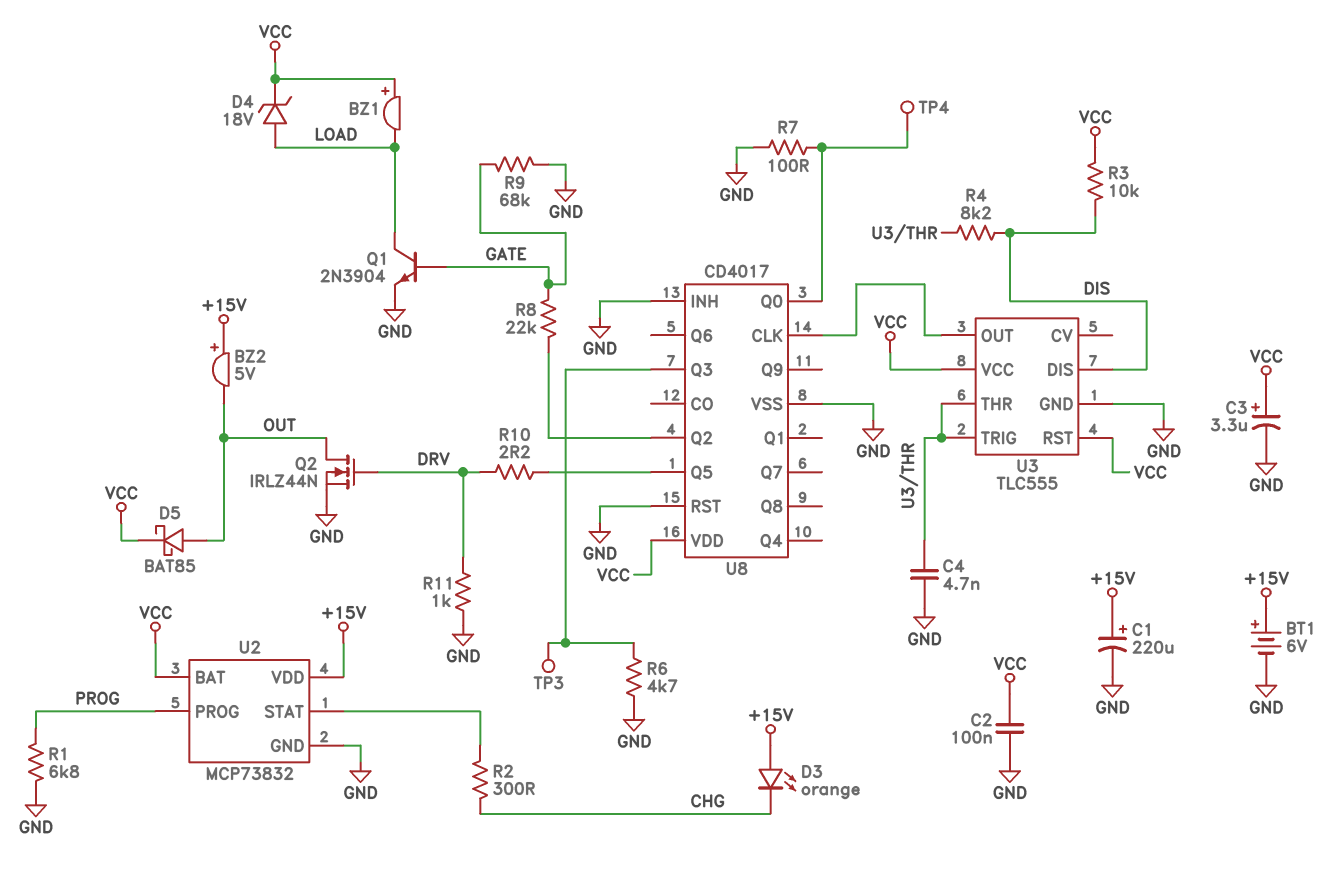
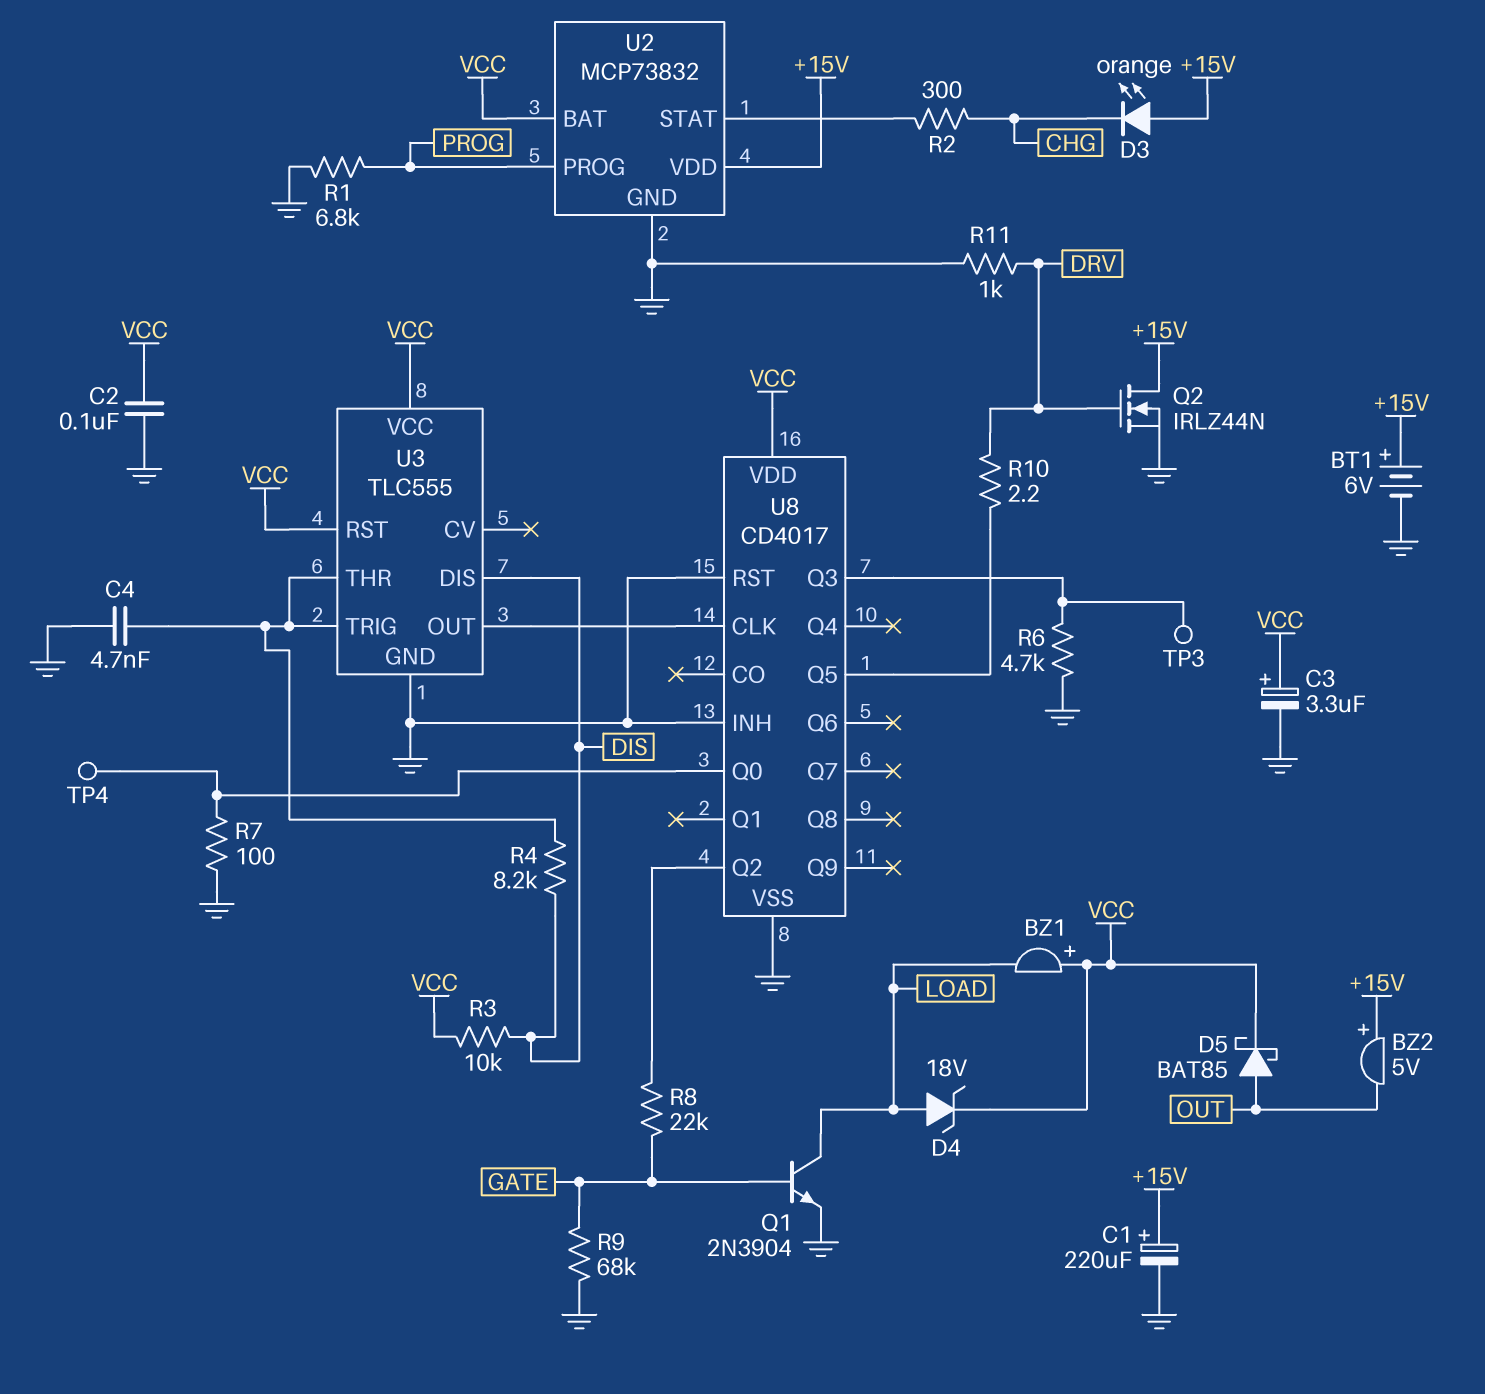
Q2: NMOS IRLZ44N (G DRV, D OUT, S GND) -> NMOS IRLZ44N (G DRV, D +15V, S GND)

